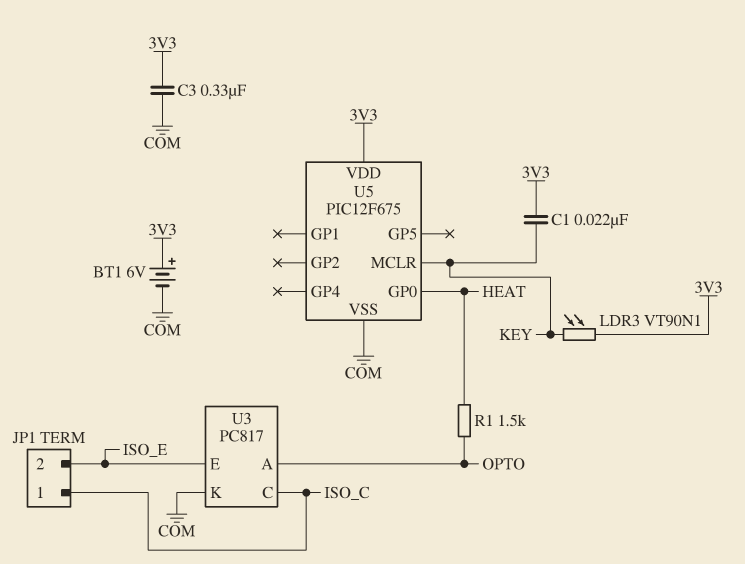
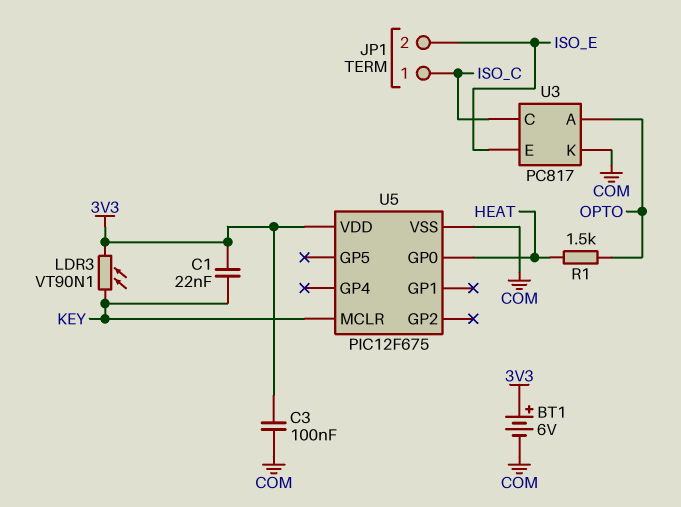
C3: 330nF (3V3, COM) -> 100nF (3V3, COM)

